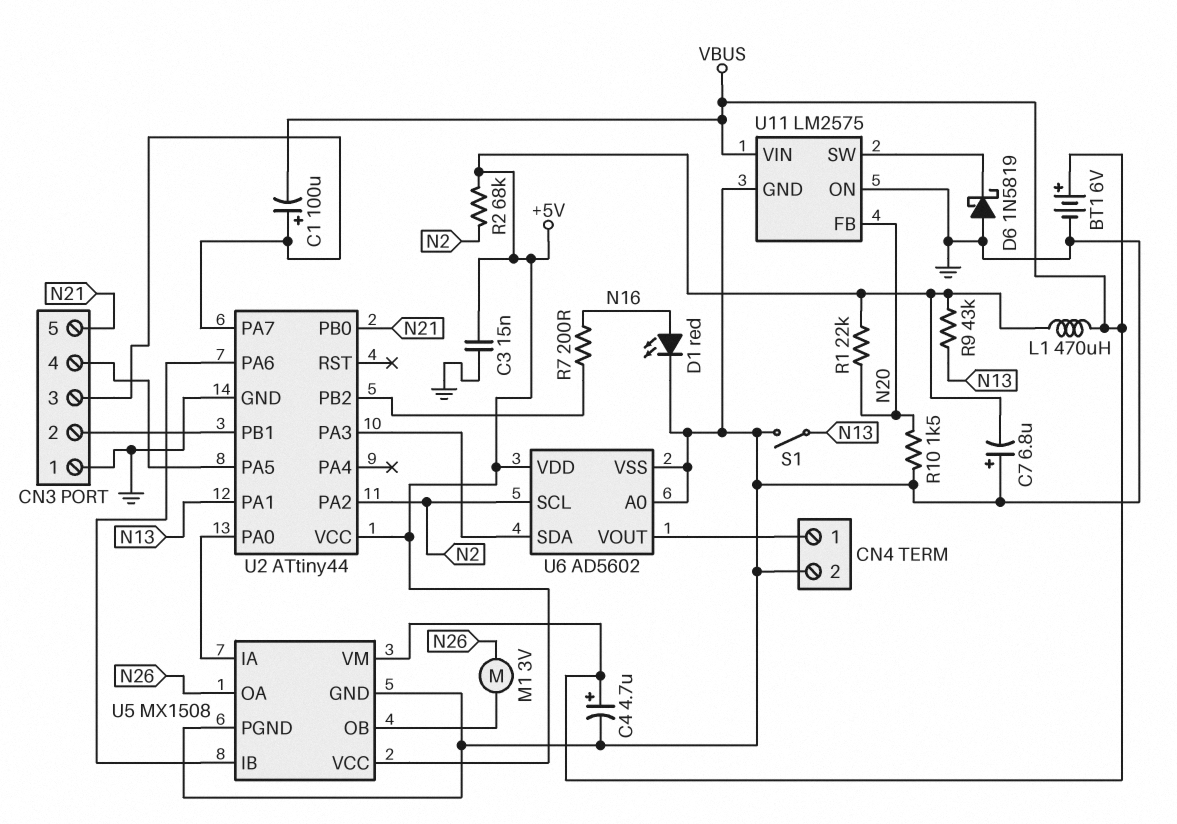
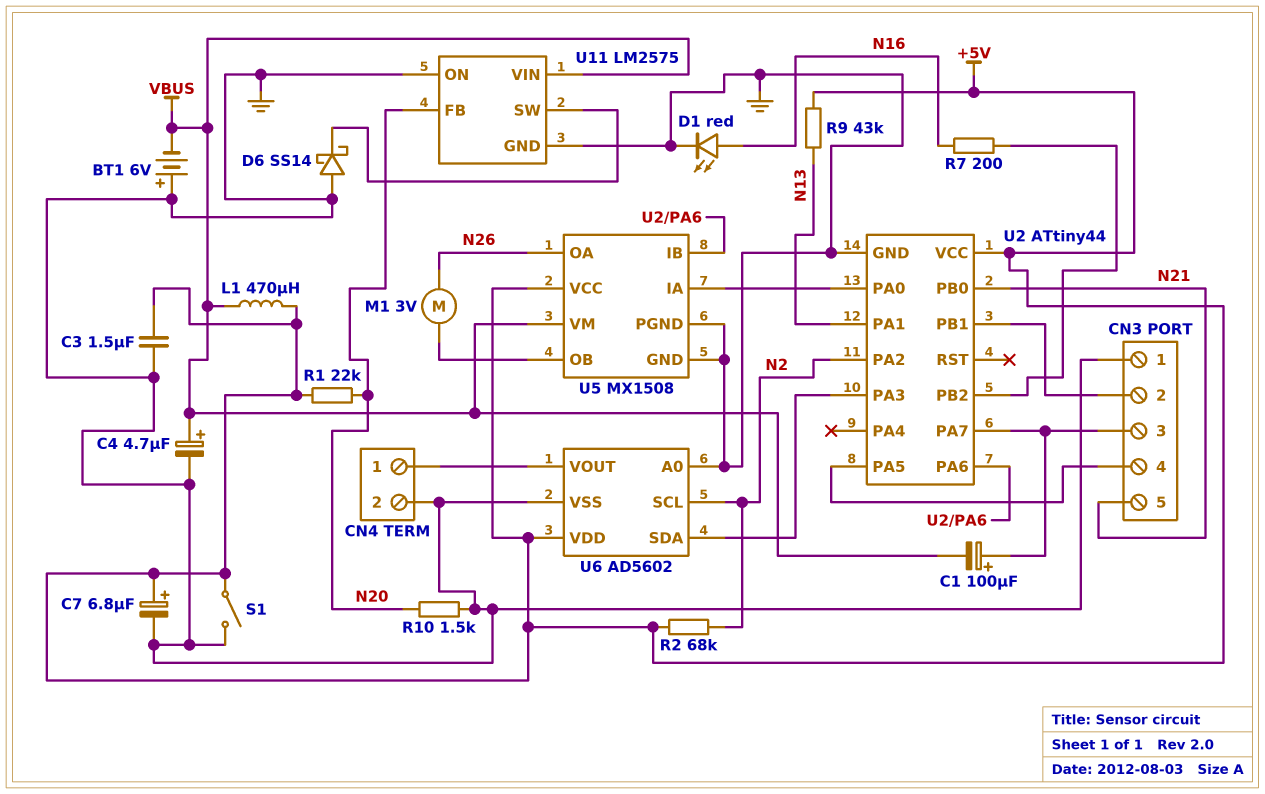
BT1: 6V (plus VBUS, minus GND) -> 6V (plus GND, minus VBUS)
C3: 15nF (+5V, GND) -> 1.5uF (+5V, GND)
C7: 6.8uF (plus GND, minus +5V) -> 6.8uF (plus +5V, minus GND)
D6: schottky 1N5819 (A GND, K U11/SW) -> schottky SS14 (A GND, K U11/SW)
S1: switch (GND, N13) -> switch (+5V, GND)

